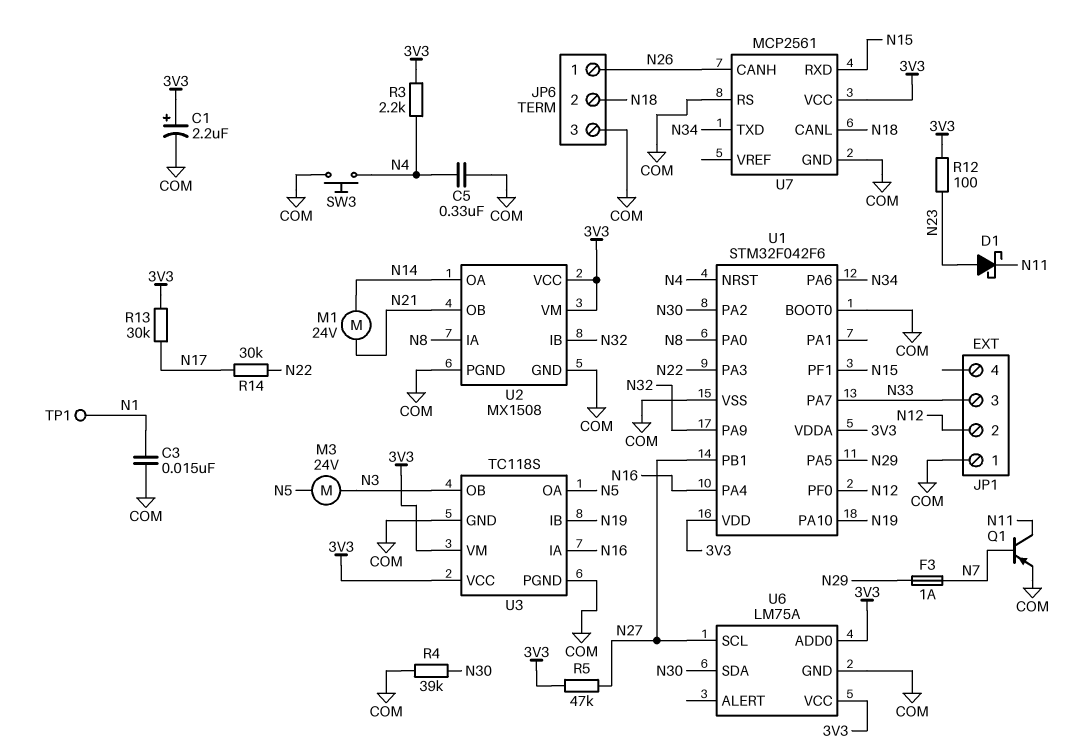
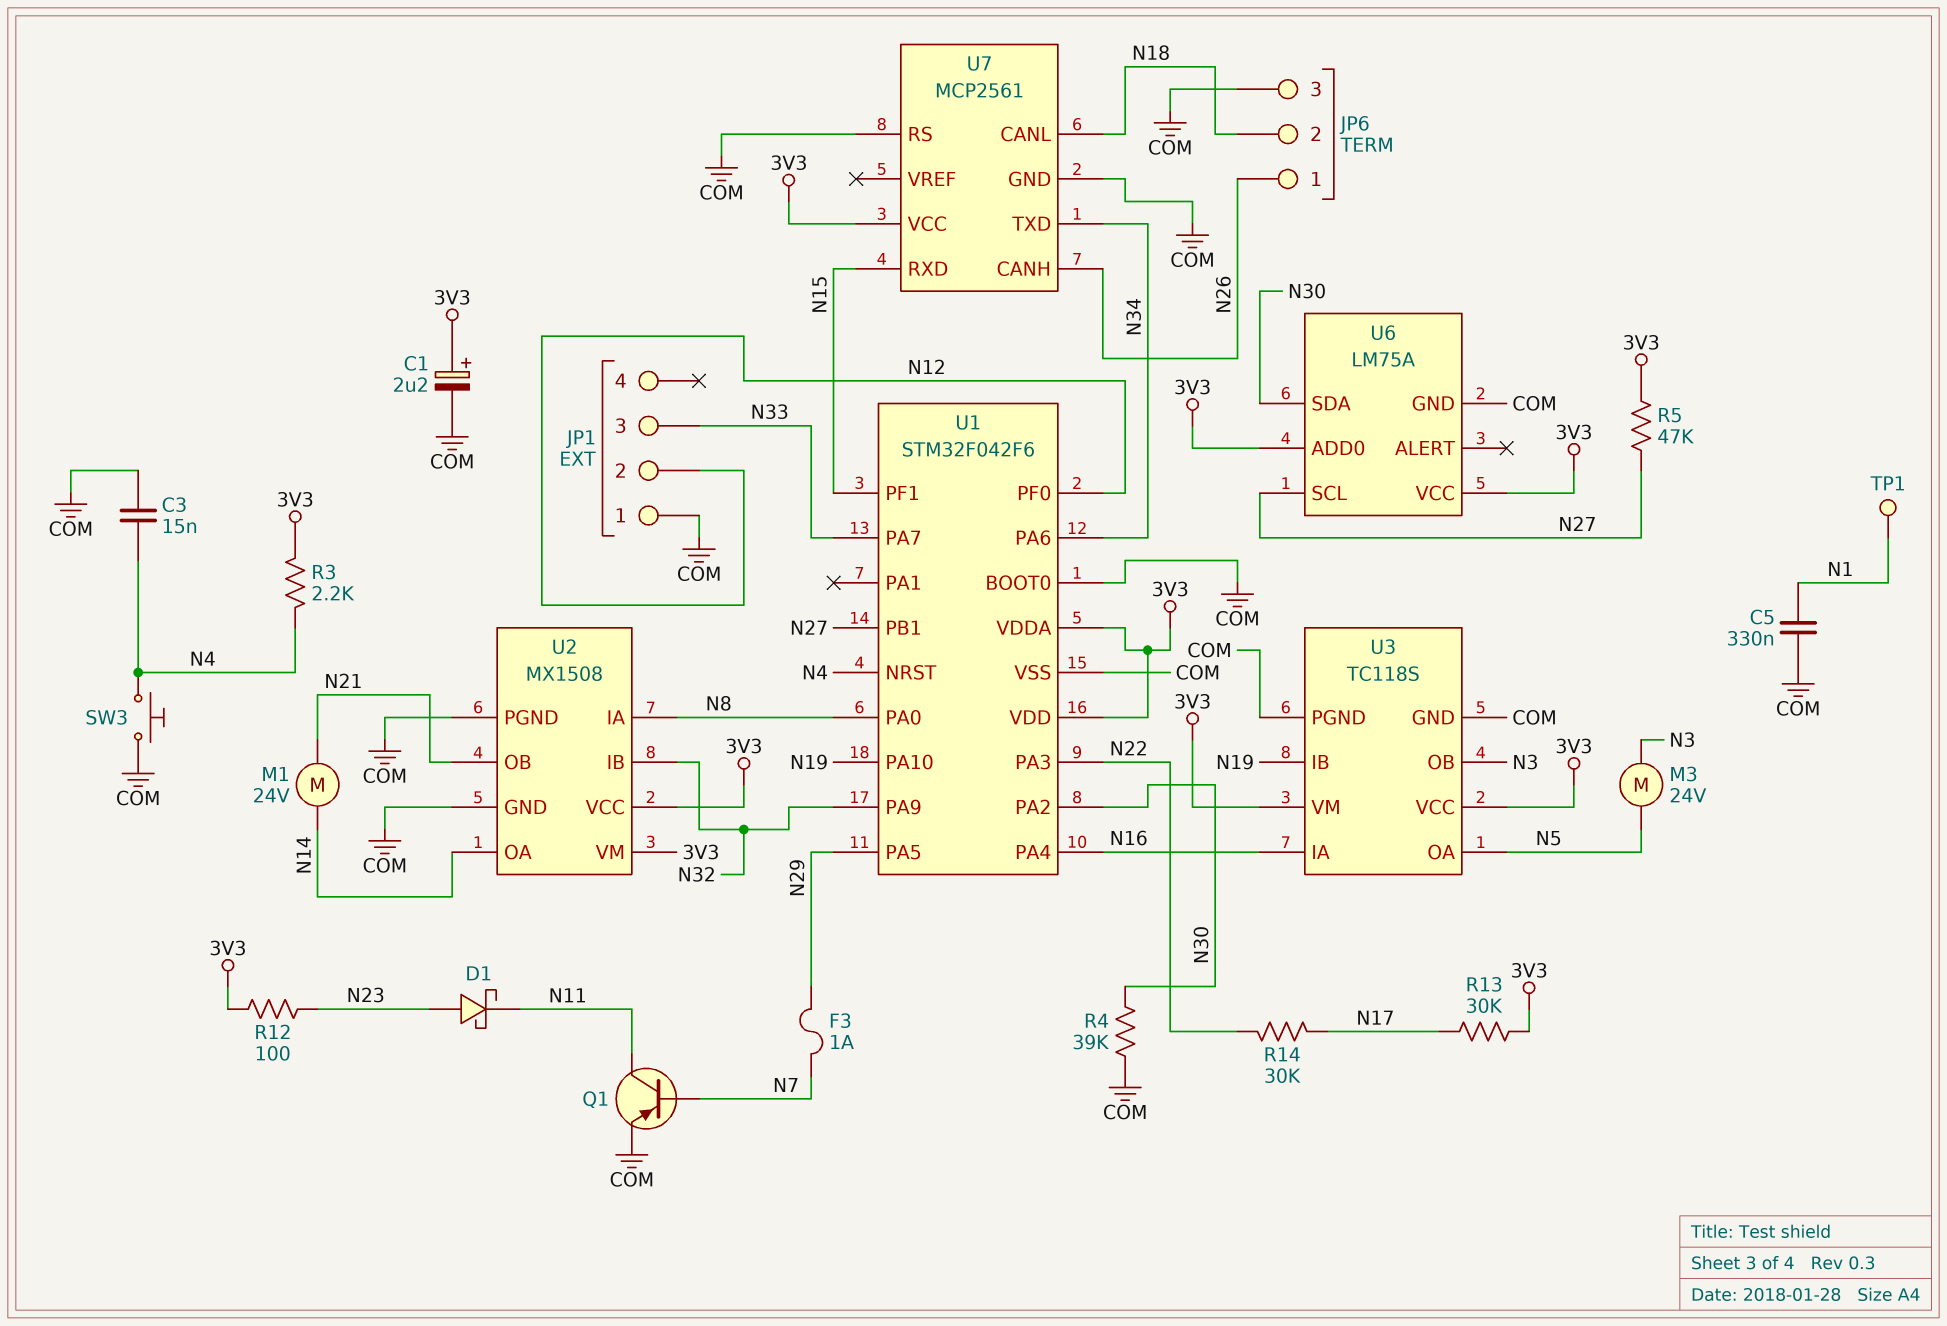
C3: 15nF (COM, N1) -> 15nF (COM, N4)
C5: 330nF (COM, N4) -> 330nF (COM, N1)

